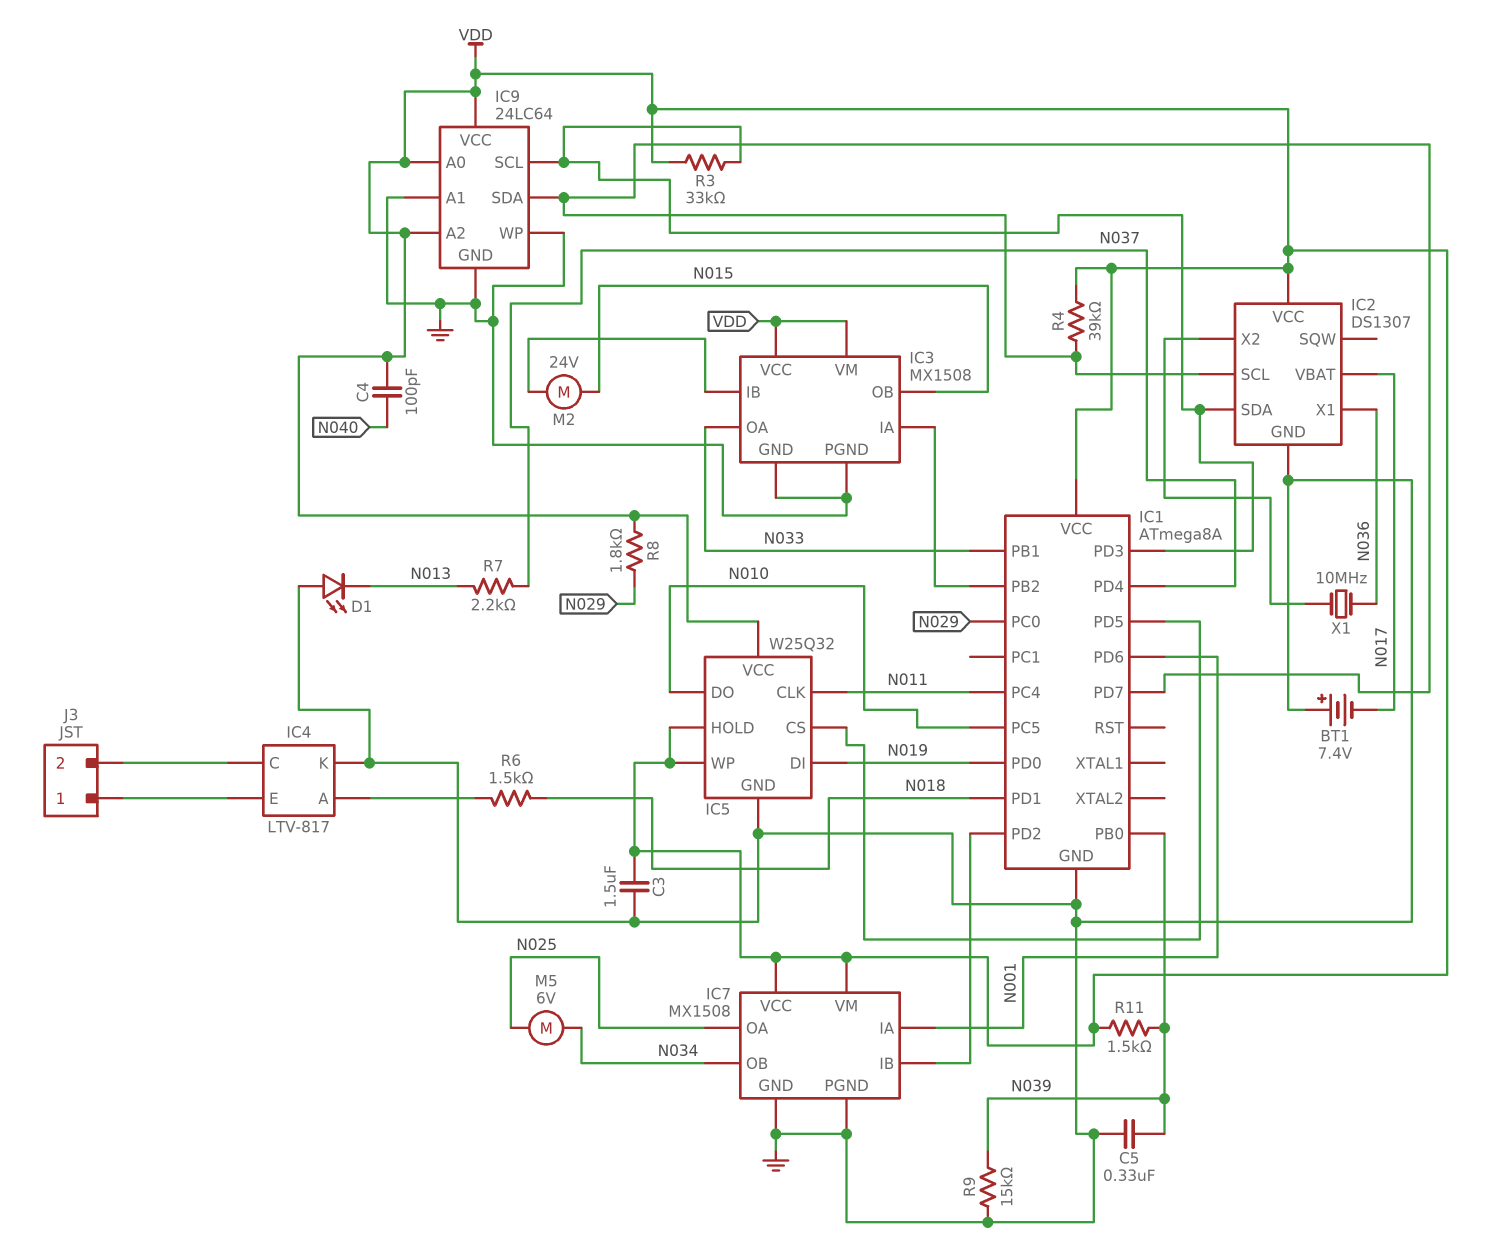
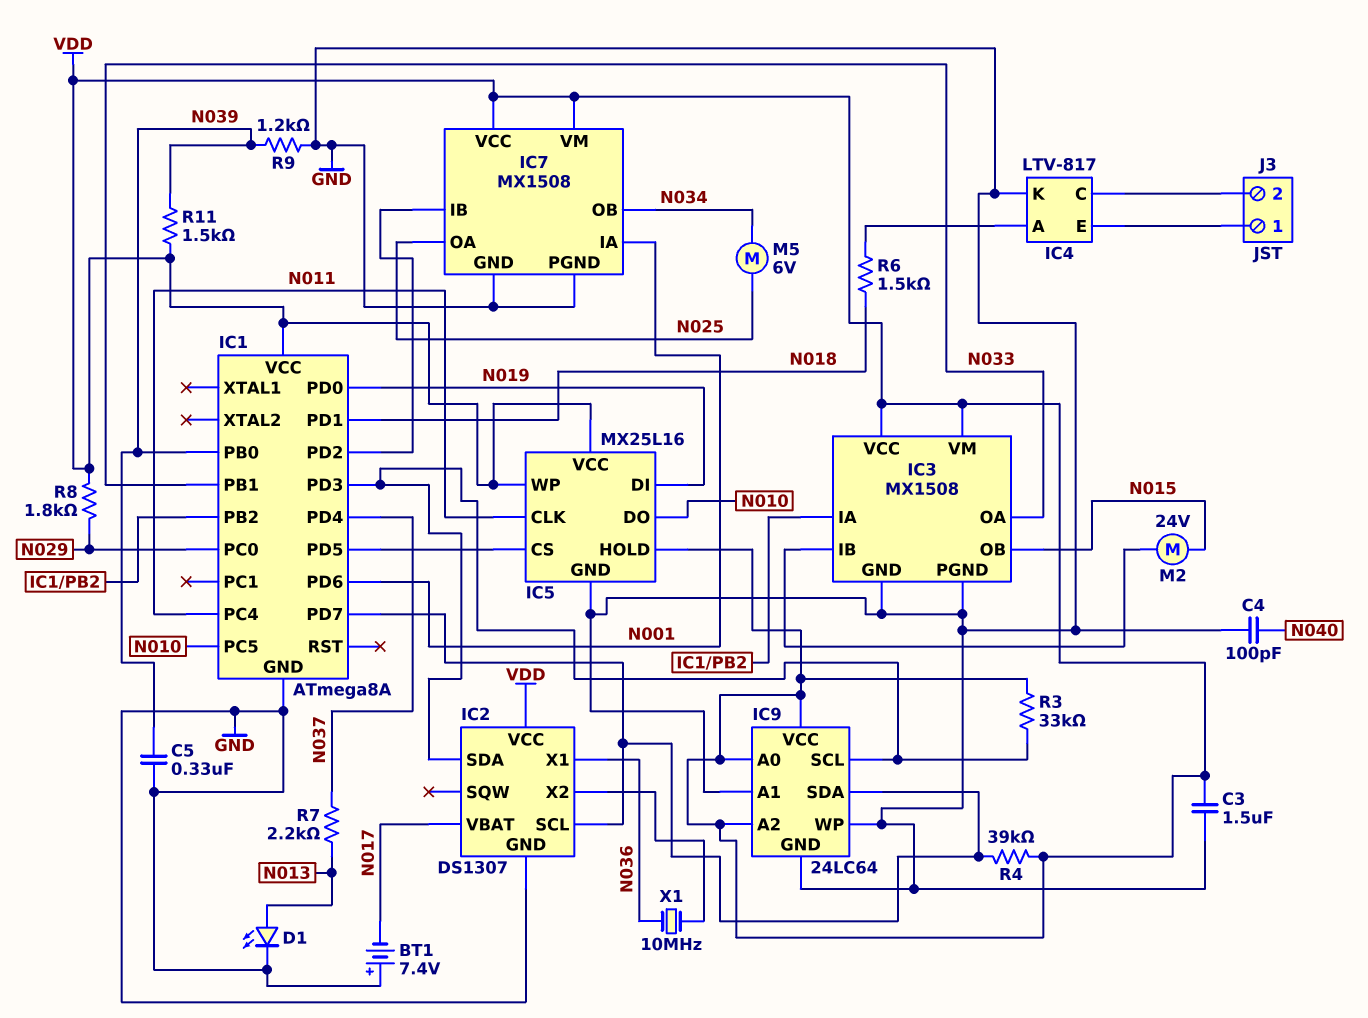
C4: 100pF (N040, VDD) -> 100pF (GND, N040)
D1: LED (A GND, K N013) -> LED (A N013, K GND)
IC5: W25Q32 -> MX25L16
R9: 15k (GND, N039) -> 1.2k (GND, N039)

